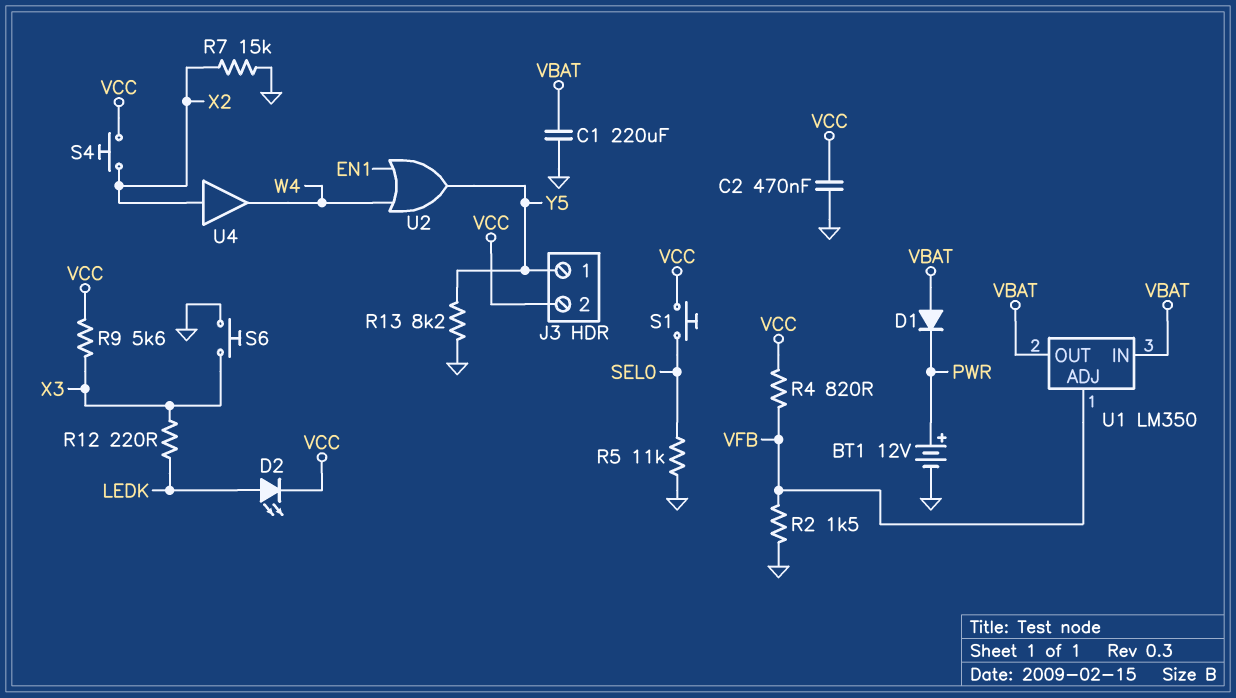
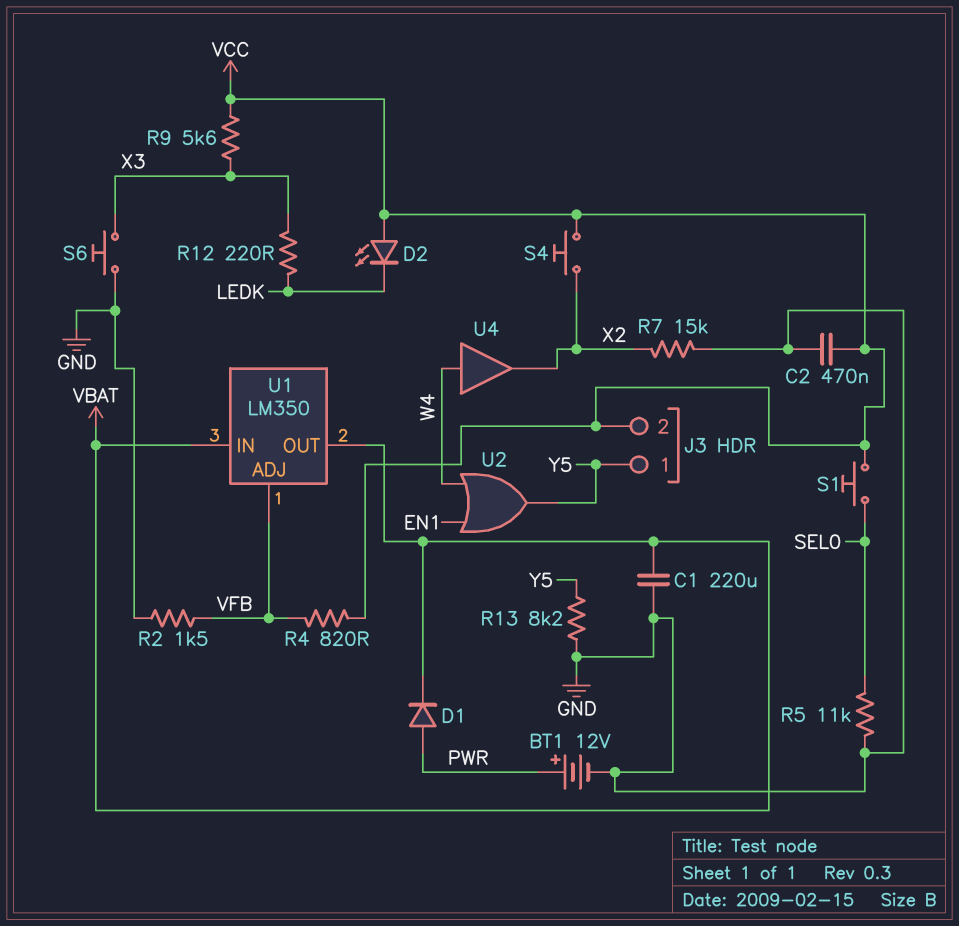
D1: diode (A VBAT, K PWR) -> diode (A PWR, K VBAT)
D2: LED (A LEDK, K VCC) -> LED (A VCC, K LEDK)
U4: buffer (in X2, out W4) -> buffer (in W4, out X2)

